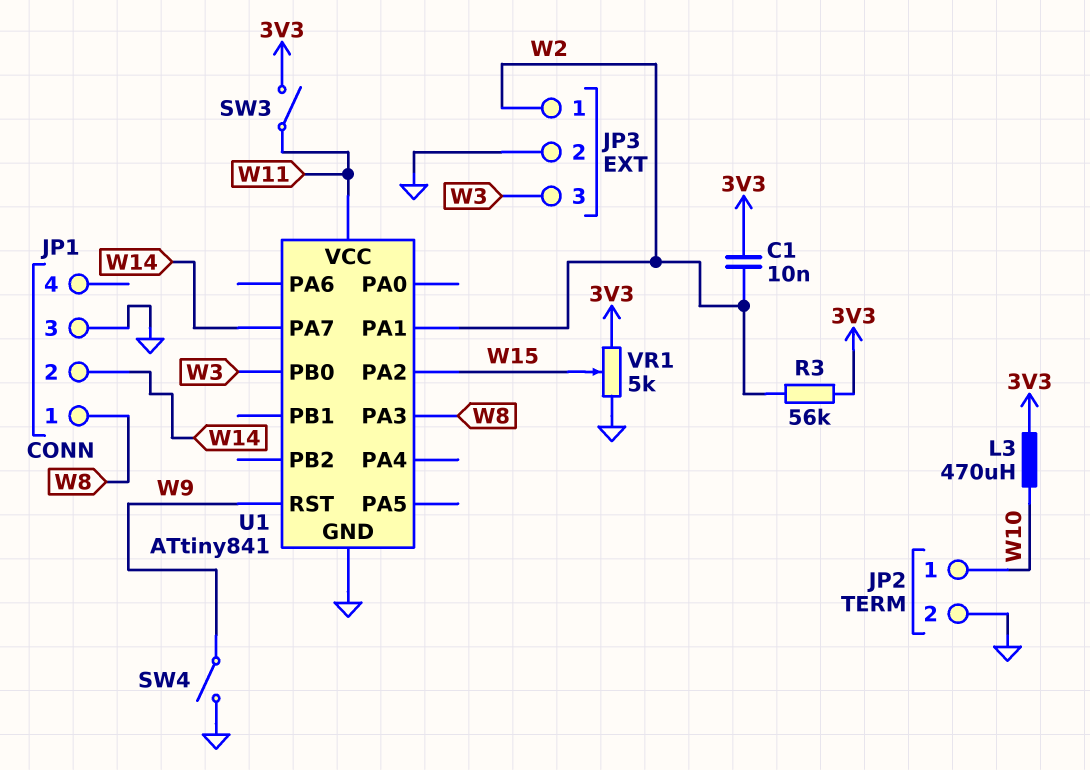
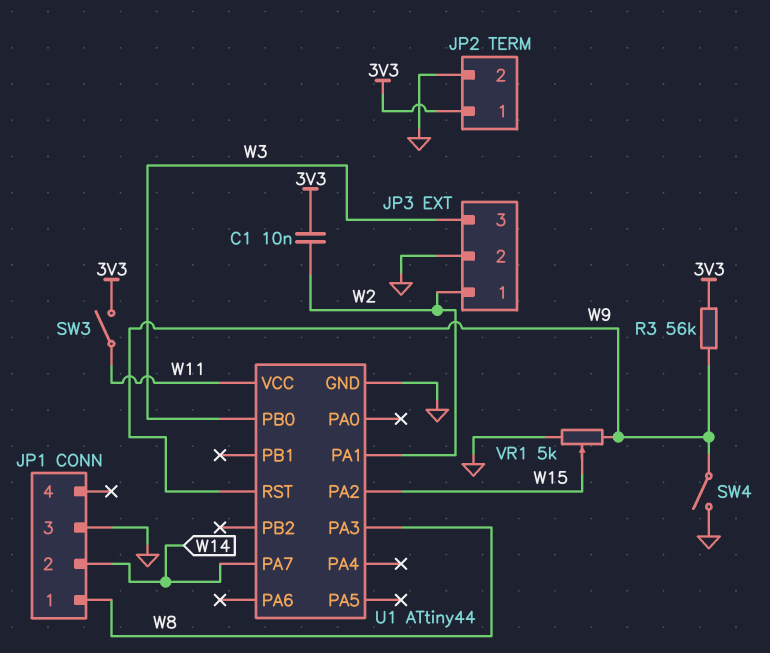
JP2 pin 1: W10 -> 3V3
L3: 470uH (3V3, W10) -> none
R3: 56k (3V3, W2) -> 56k (3V3, W9)
U1: ATtiny841 -> ATtiny44
VR1: 5k (3V3, GND, wiper W15) -> 5k (GND, W9, wiper W15)

